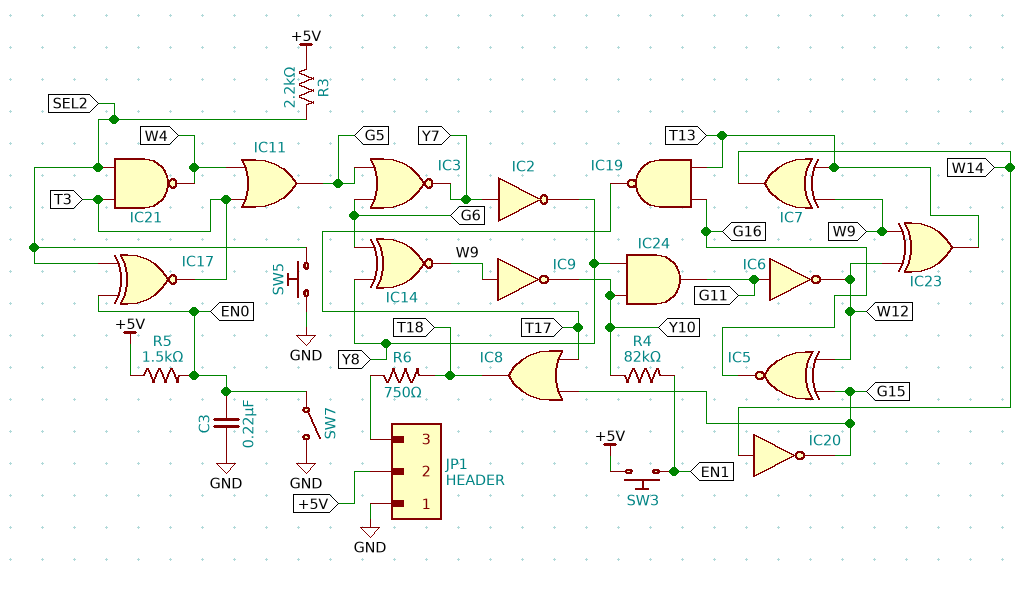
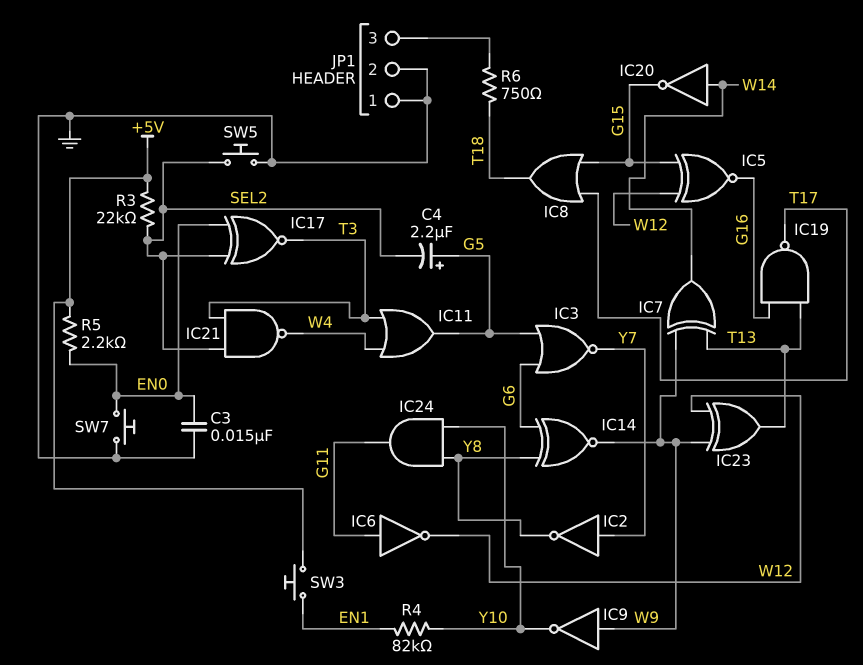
C3: 220nF (EN0, GND) -> 15nF (EN0, GND)
C4: none -> 2.2uF (plus G5, minus SEL2)
JP1 pin 2: +5V -> GND
R3: 2.2k (+5V, SEL2) -> 22k (+5V, SEL2)
R5: 1.5k (+5V, EN0) -> 2.2k (+5V, EN0)
SW7: switch (EN0, GND) -> button (EN0, GND)

